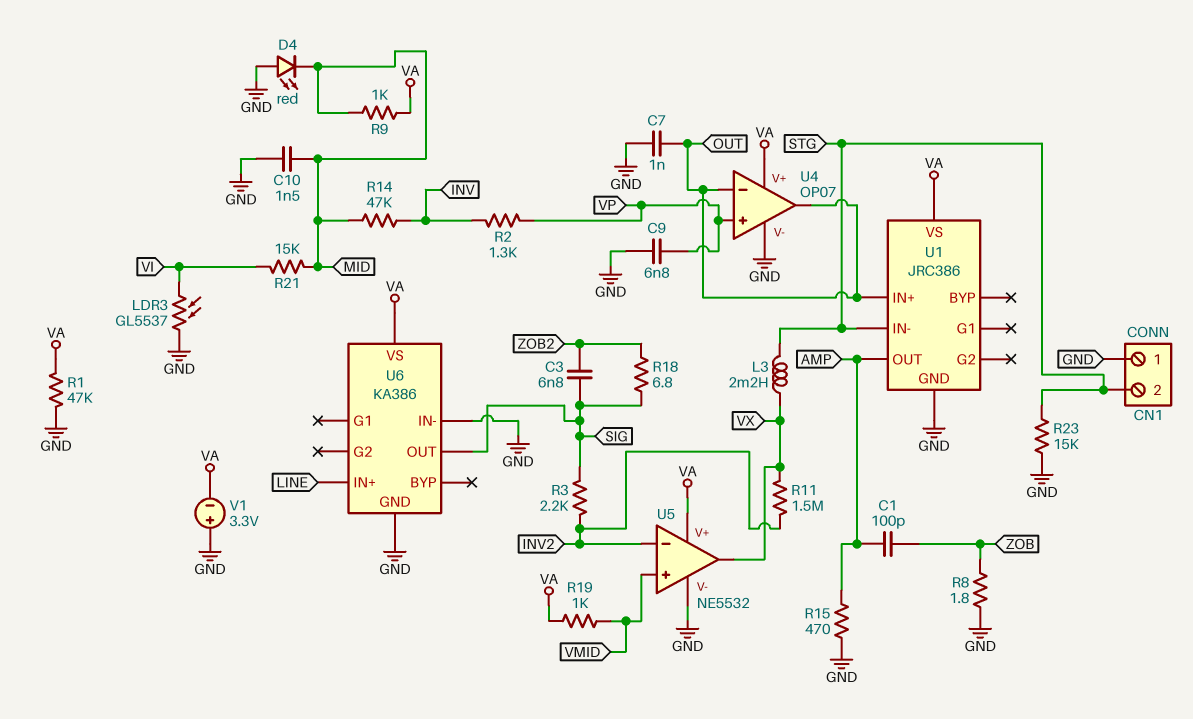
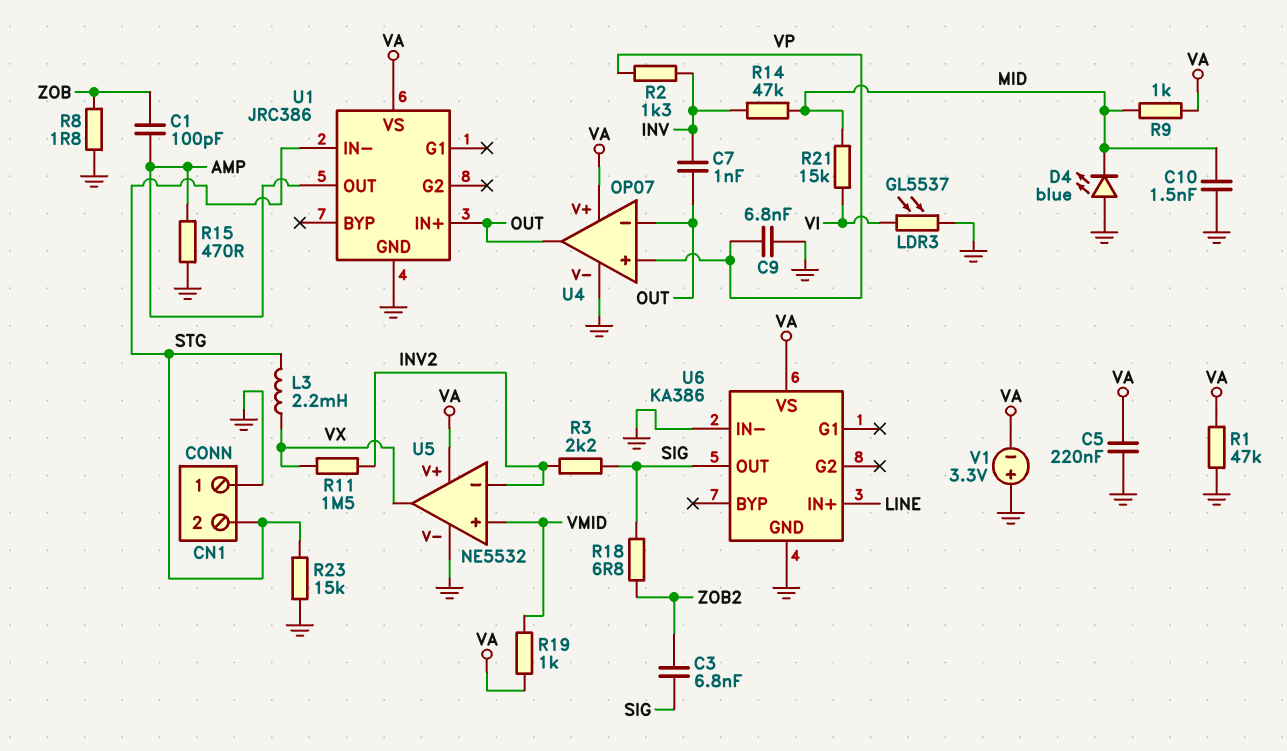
C5: none -> 220nF (GND, VA)
C7: 1nF (GND, OUT) -> 1nF (INV, OUT)
D4: LED red (A GND, K MID) -> LED blue (A GND, K MID)

